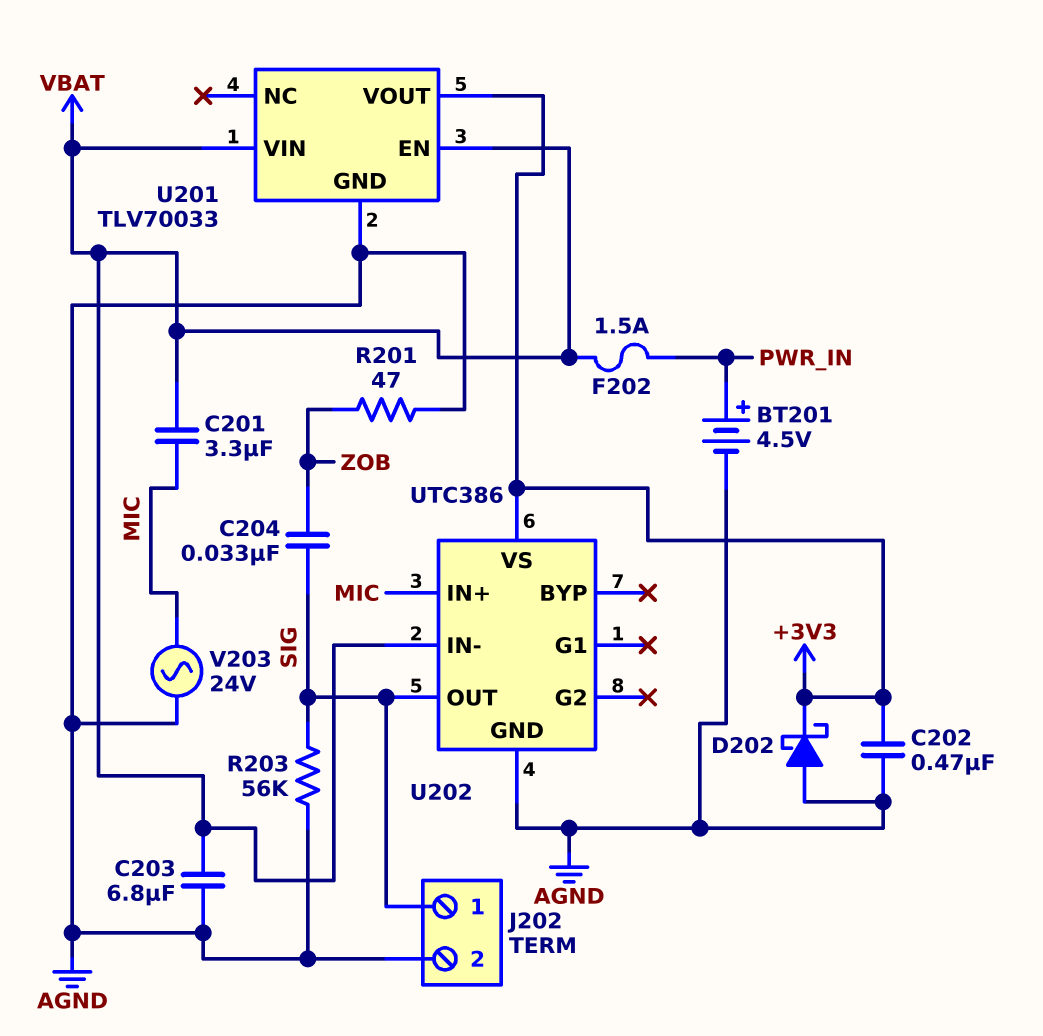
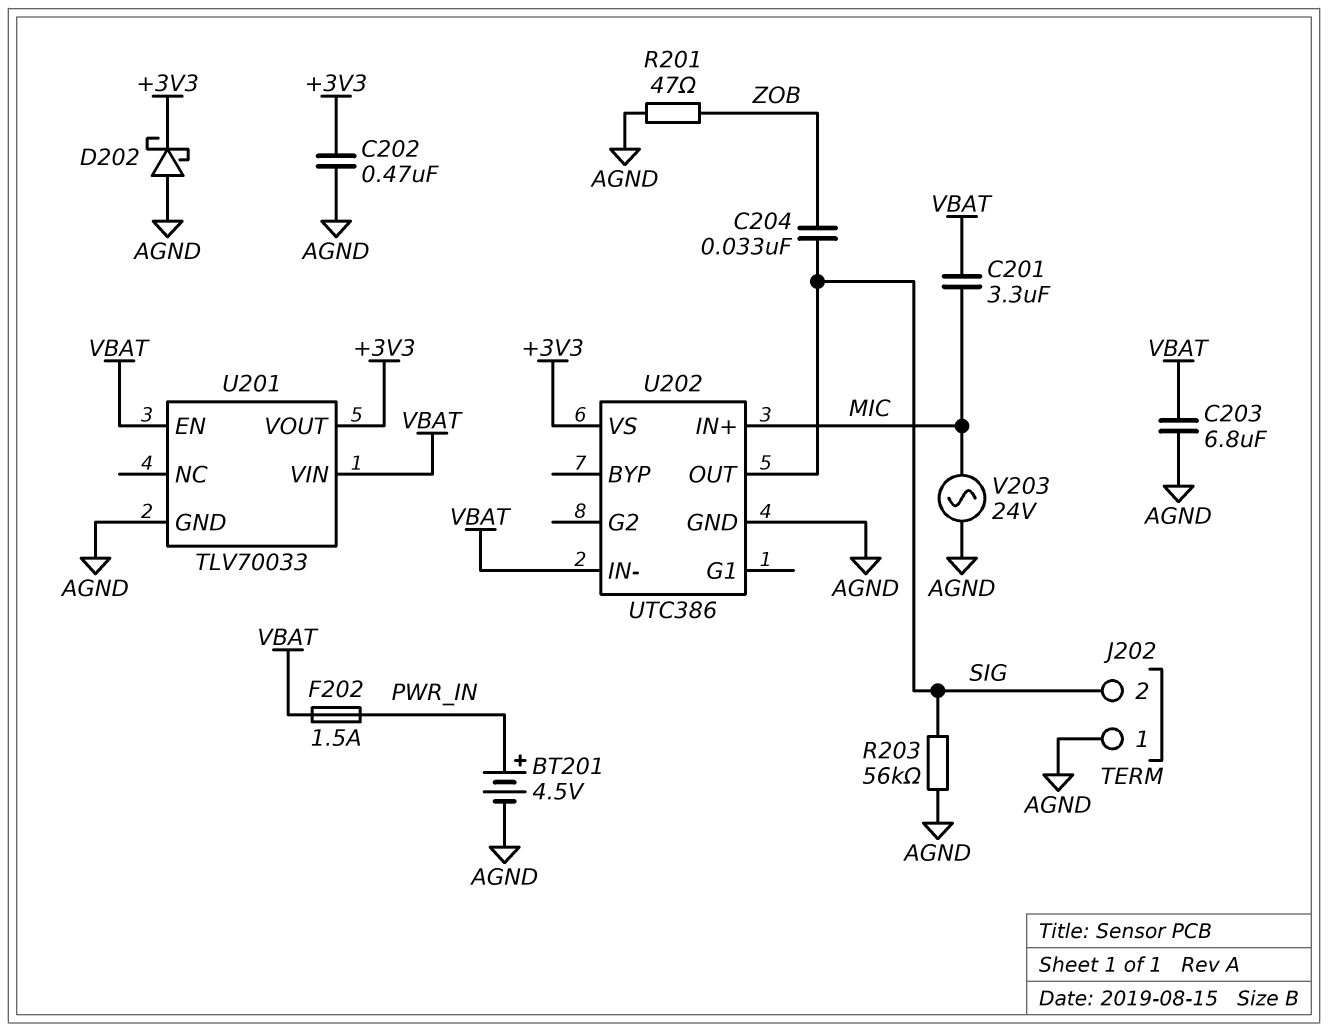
J202 pin 1: SIG -> AGND
J202 pin 2: AGND -> SIG

